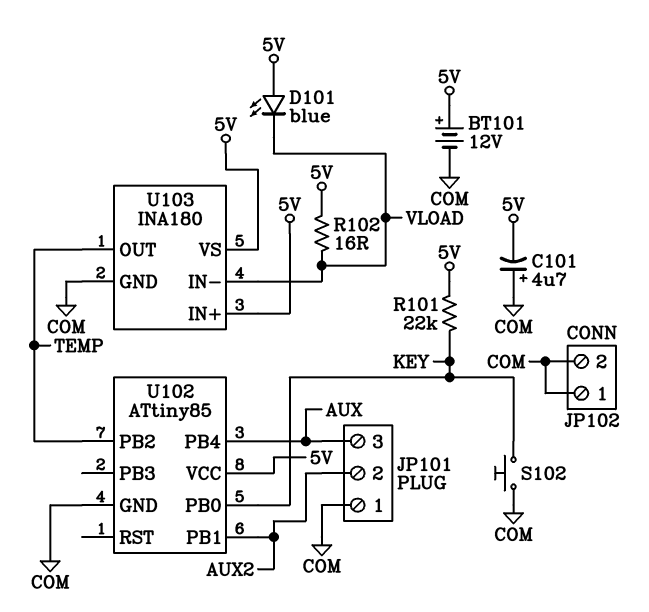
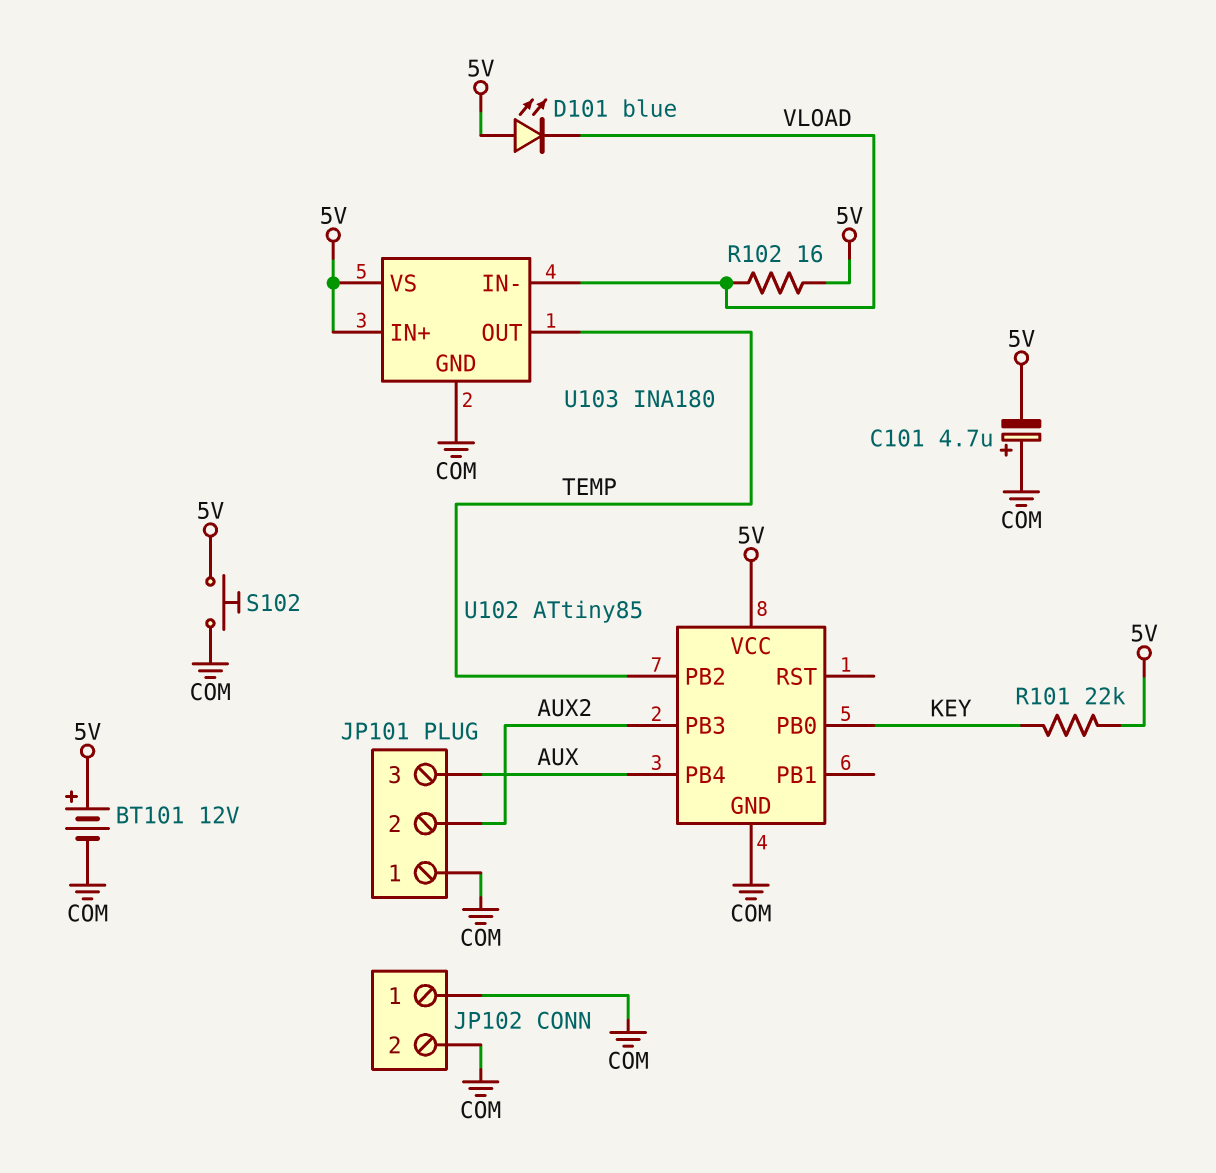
S102: button (COM, KEY) -> button (5V, COM)
U102 pin PB1: AUX2 -> none
U102 pin PB3: none -> AUX2

